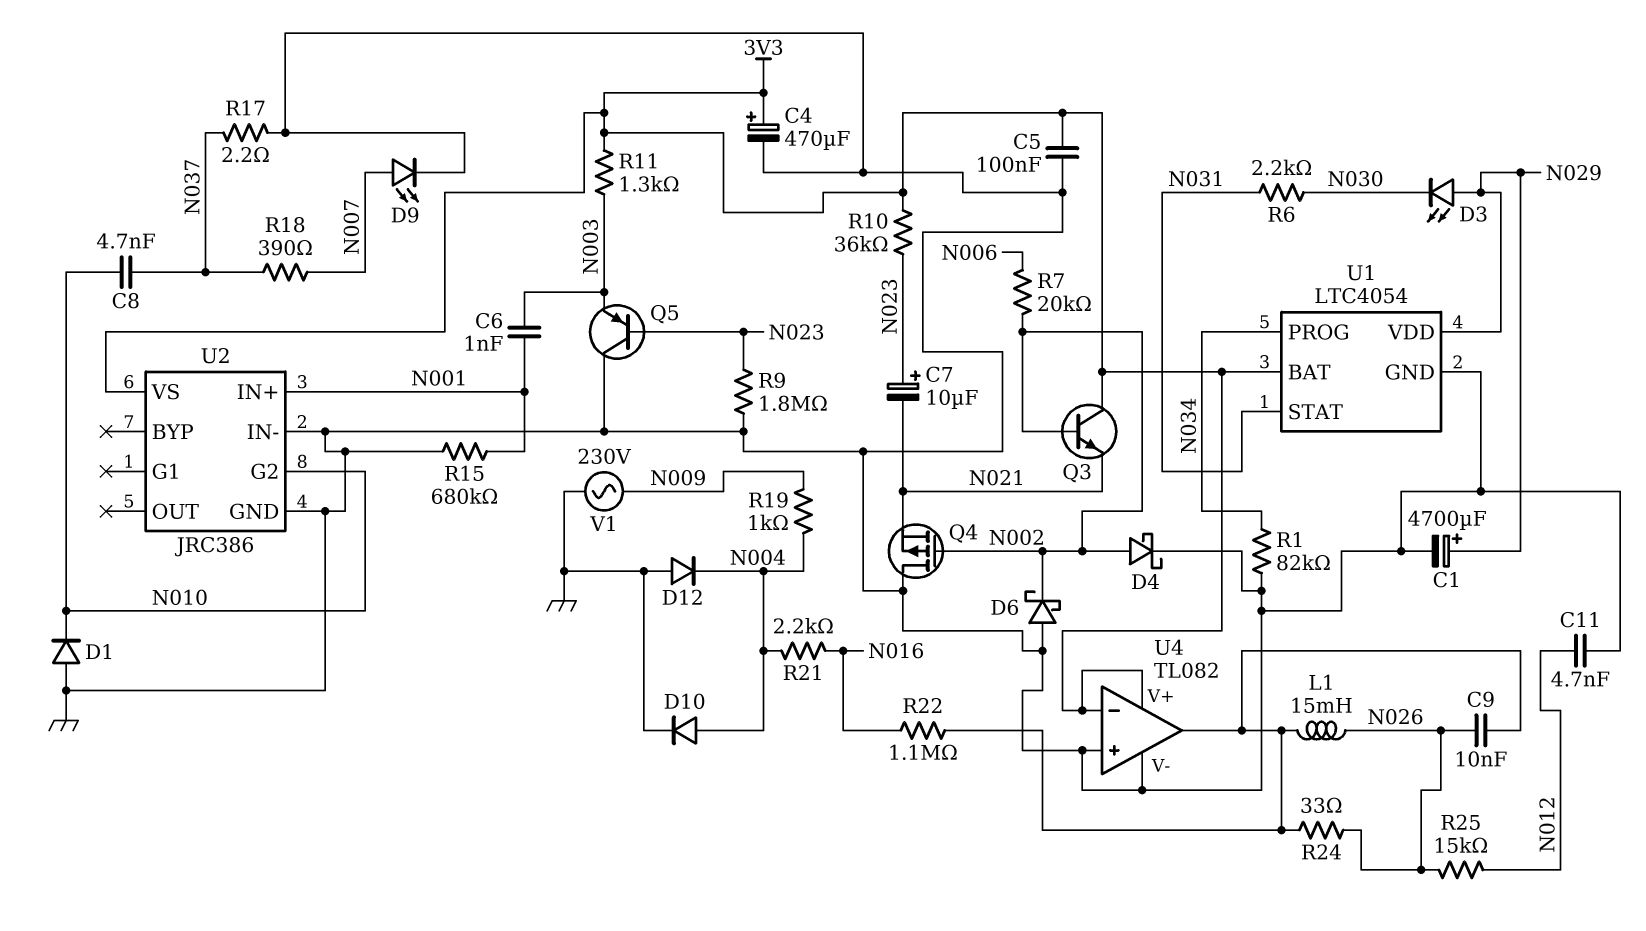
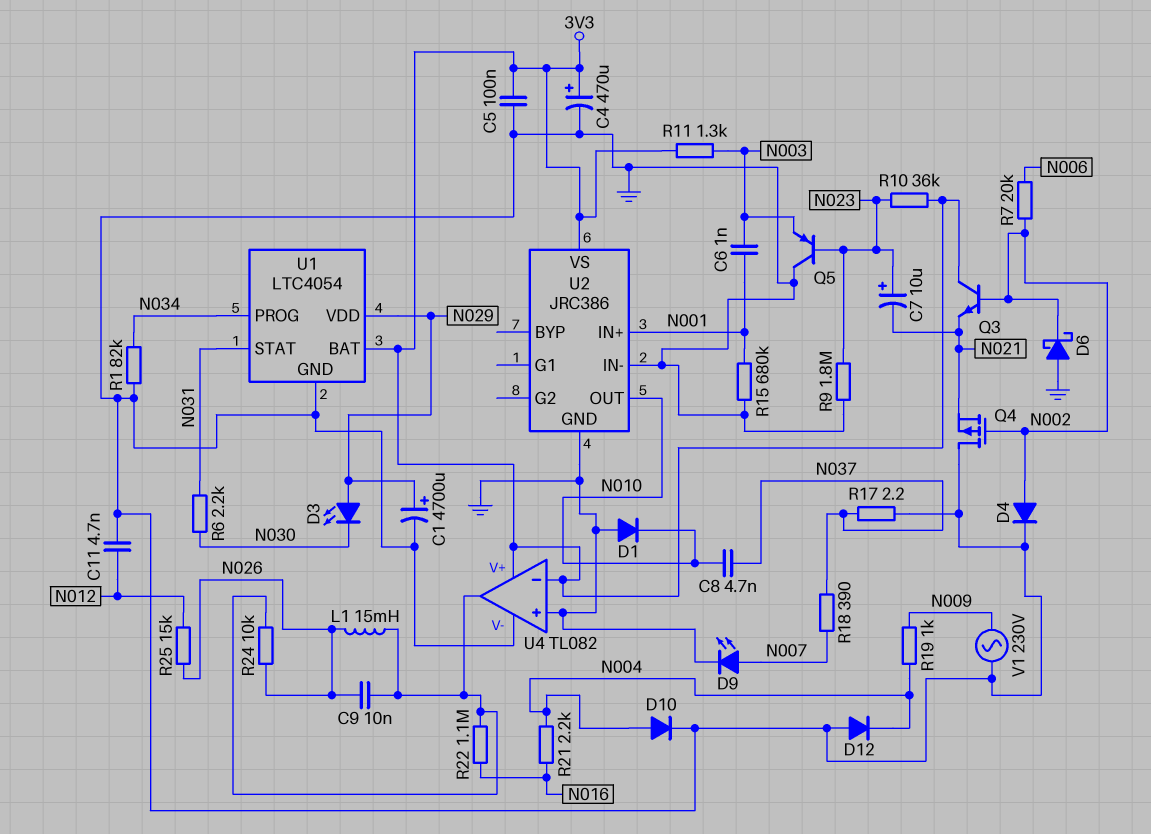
D4: schottky (A N002, K GND) -> diode (A N002, K GND)
R24: 33 (N026, U4/out) -> 10k (N026, U4/out)
U2 pin G2: N010 -> none
U2 pin OUT: none -> N010

